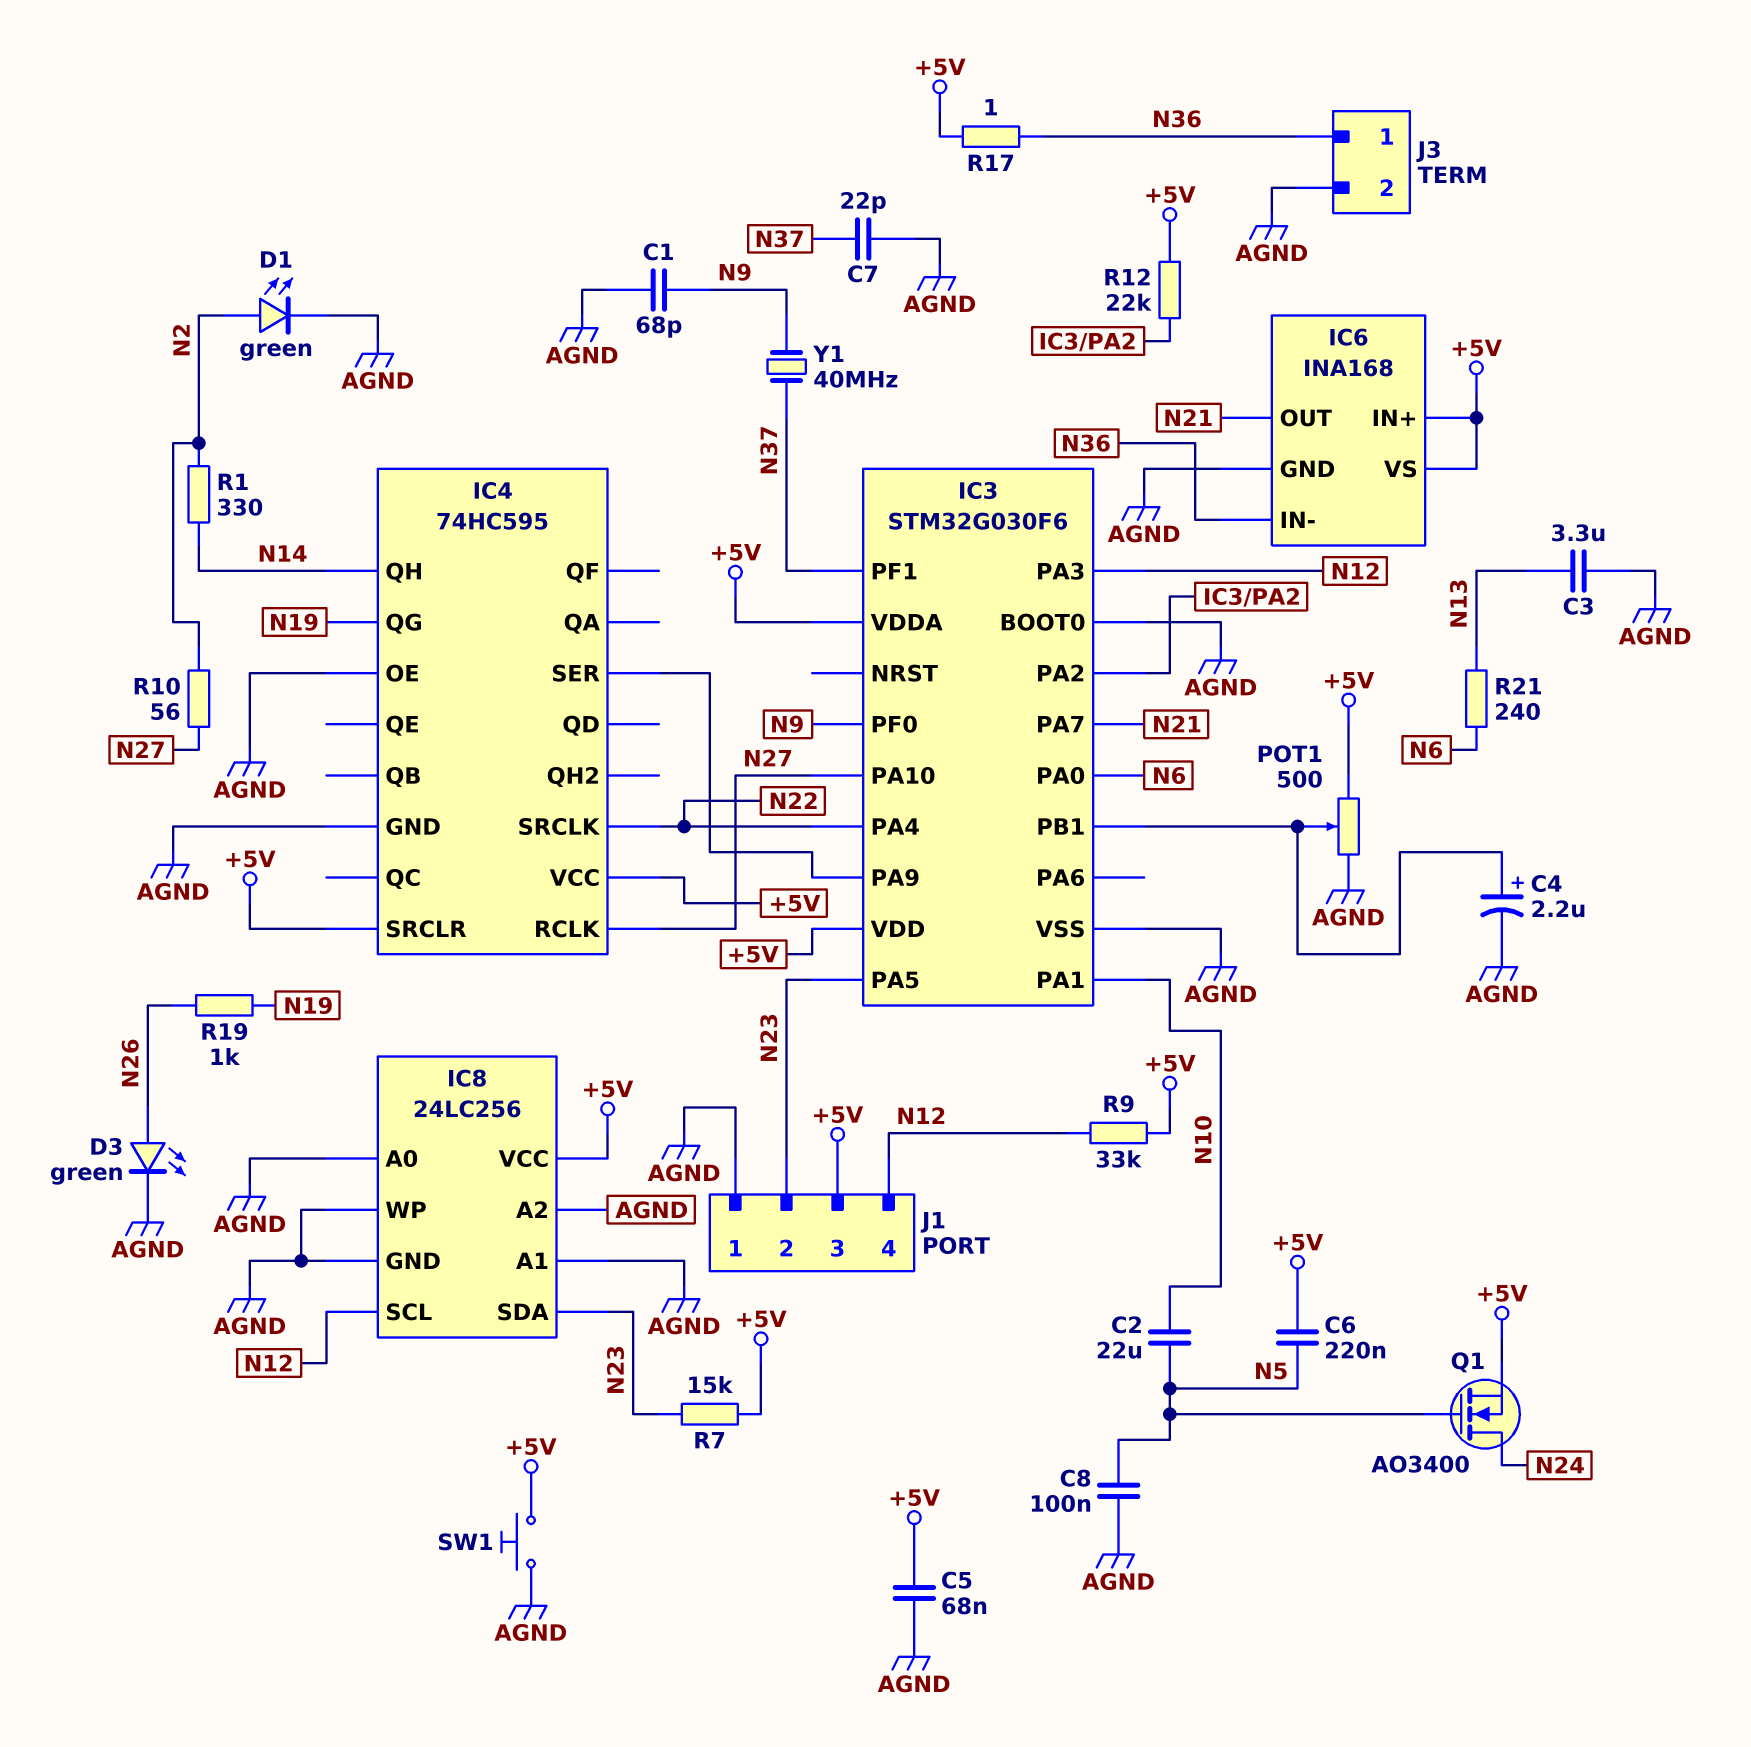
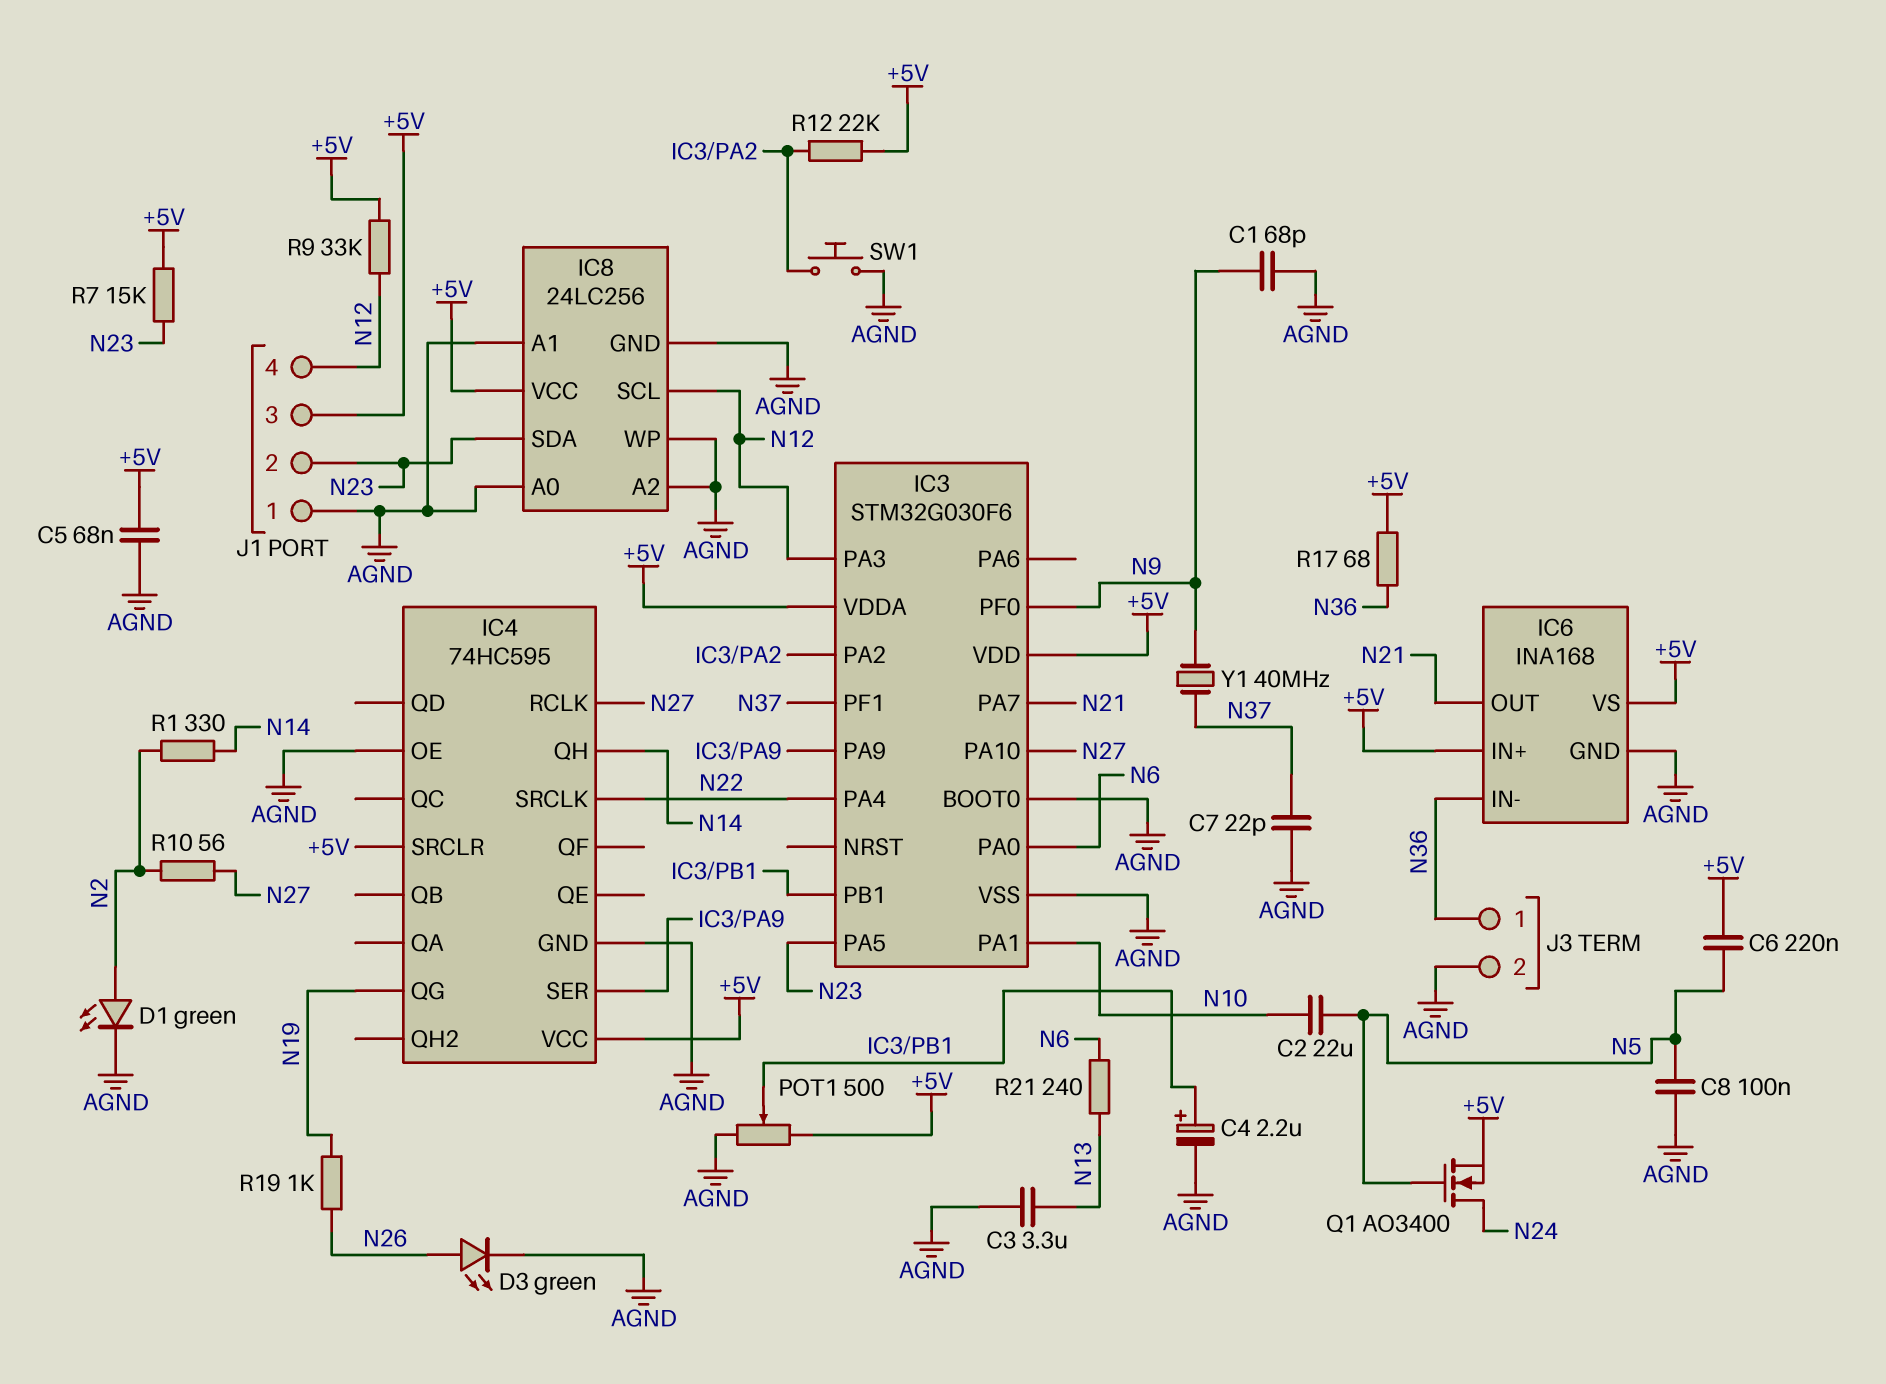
R17: 1 (+5V, N36) -> 68 (+5V, N36)
SW1: button (+5V, AGND) -> button (AGND, IC3/PA2)

